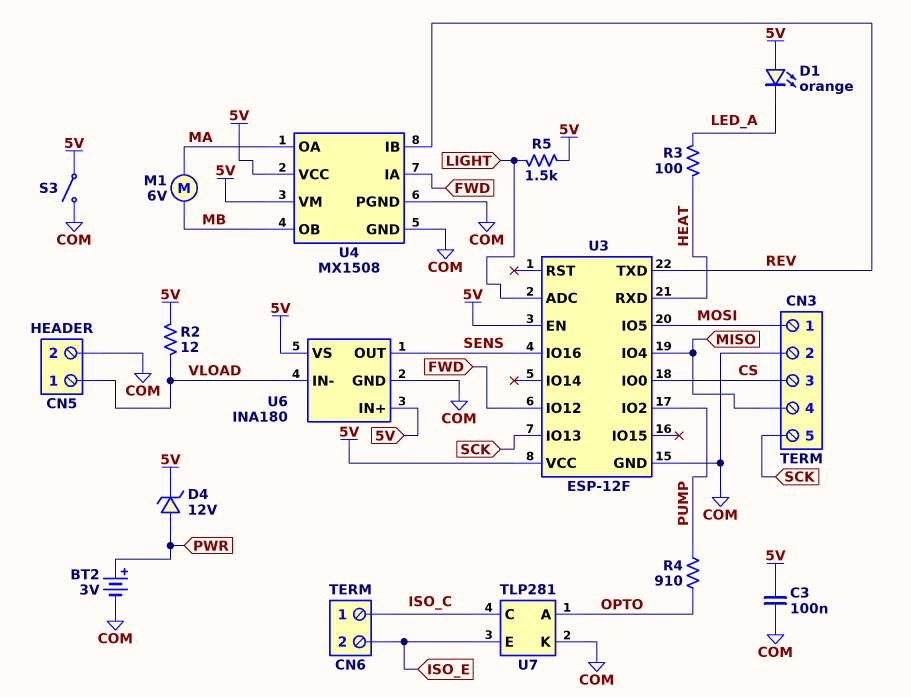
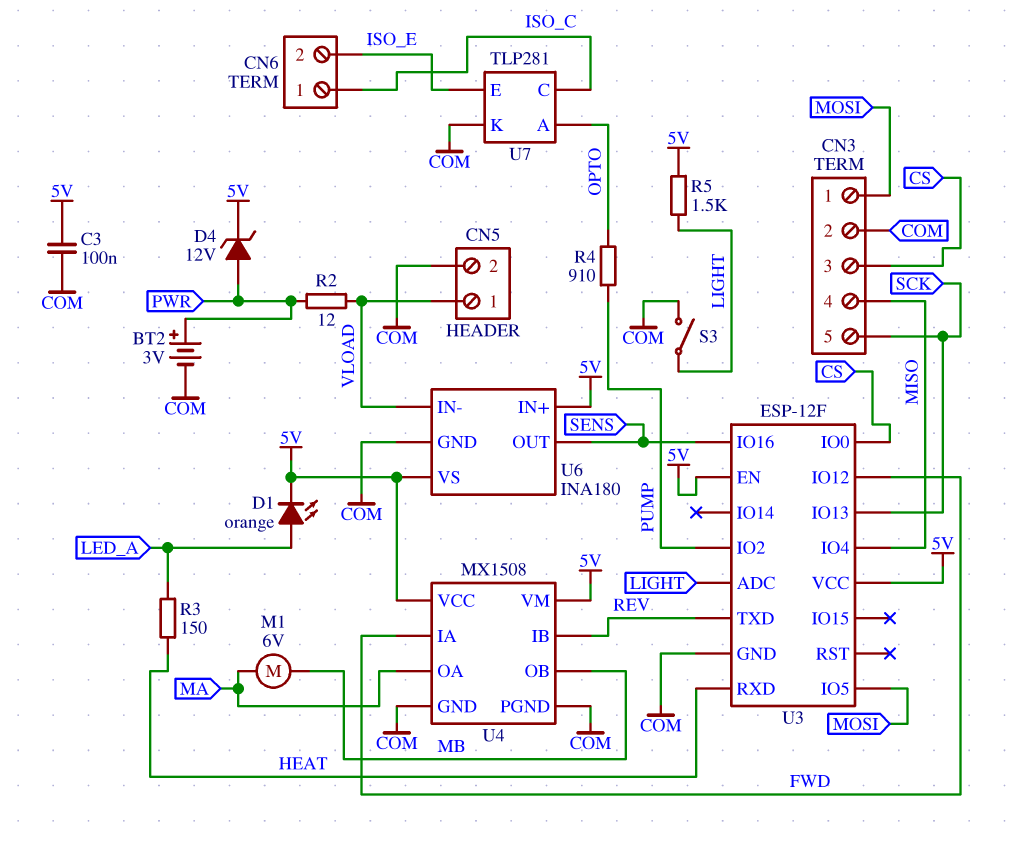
D1: LED orange (A 5V, K LED_A) -> LED orange (A LED_A, K 5V)
R2: 12 (5V, VLOAD) -> 12 (PWR, VLOAD)
R3: 100 (HEAT, LED_A) -> 150 (HEAT, LED_A)
S3: switch (5V, COM) -> switch (COM, LIGHT)

